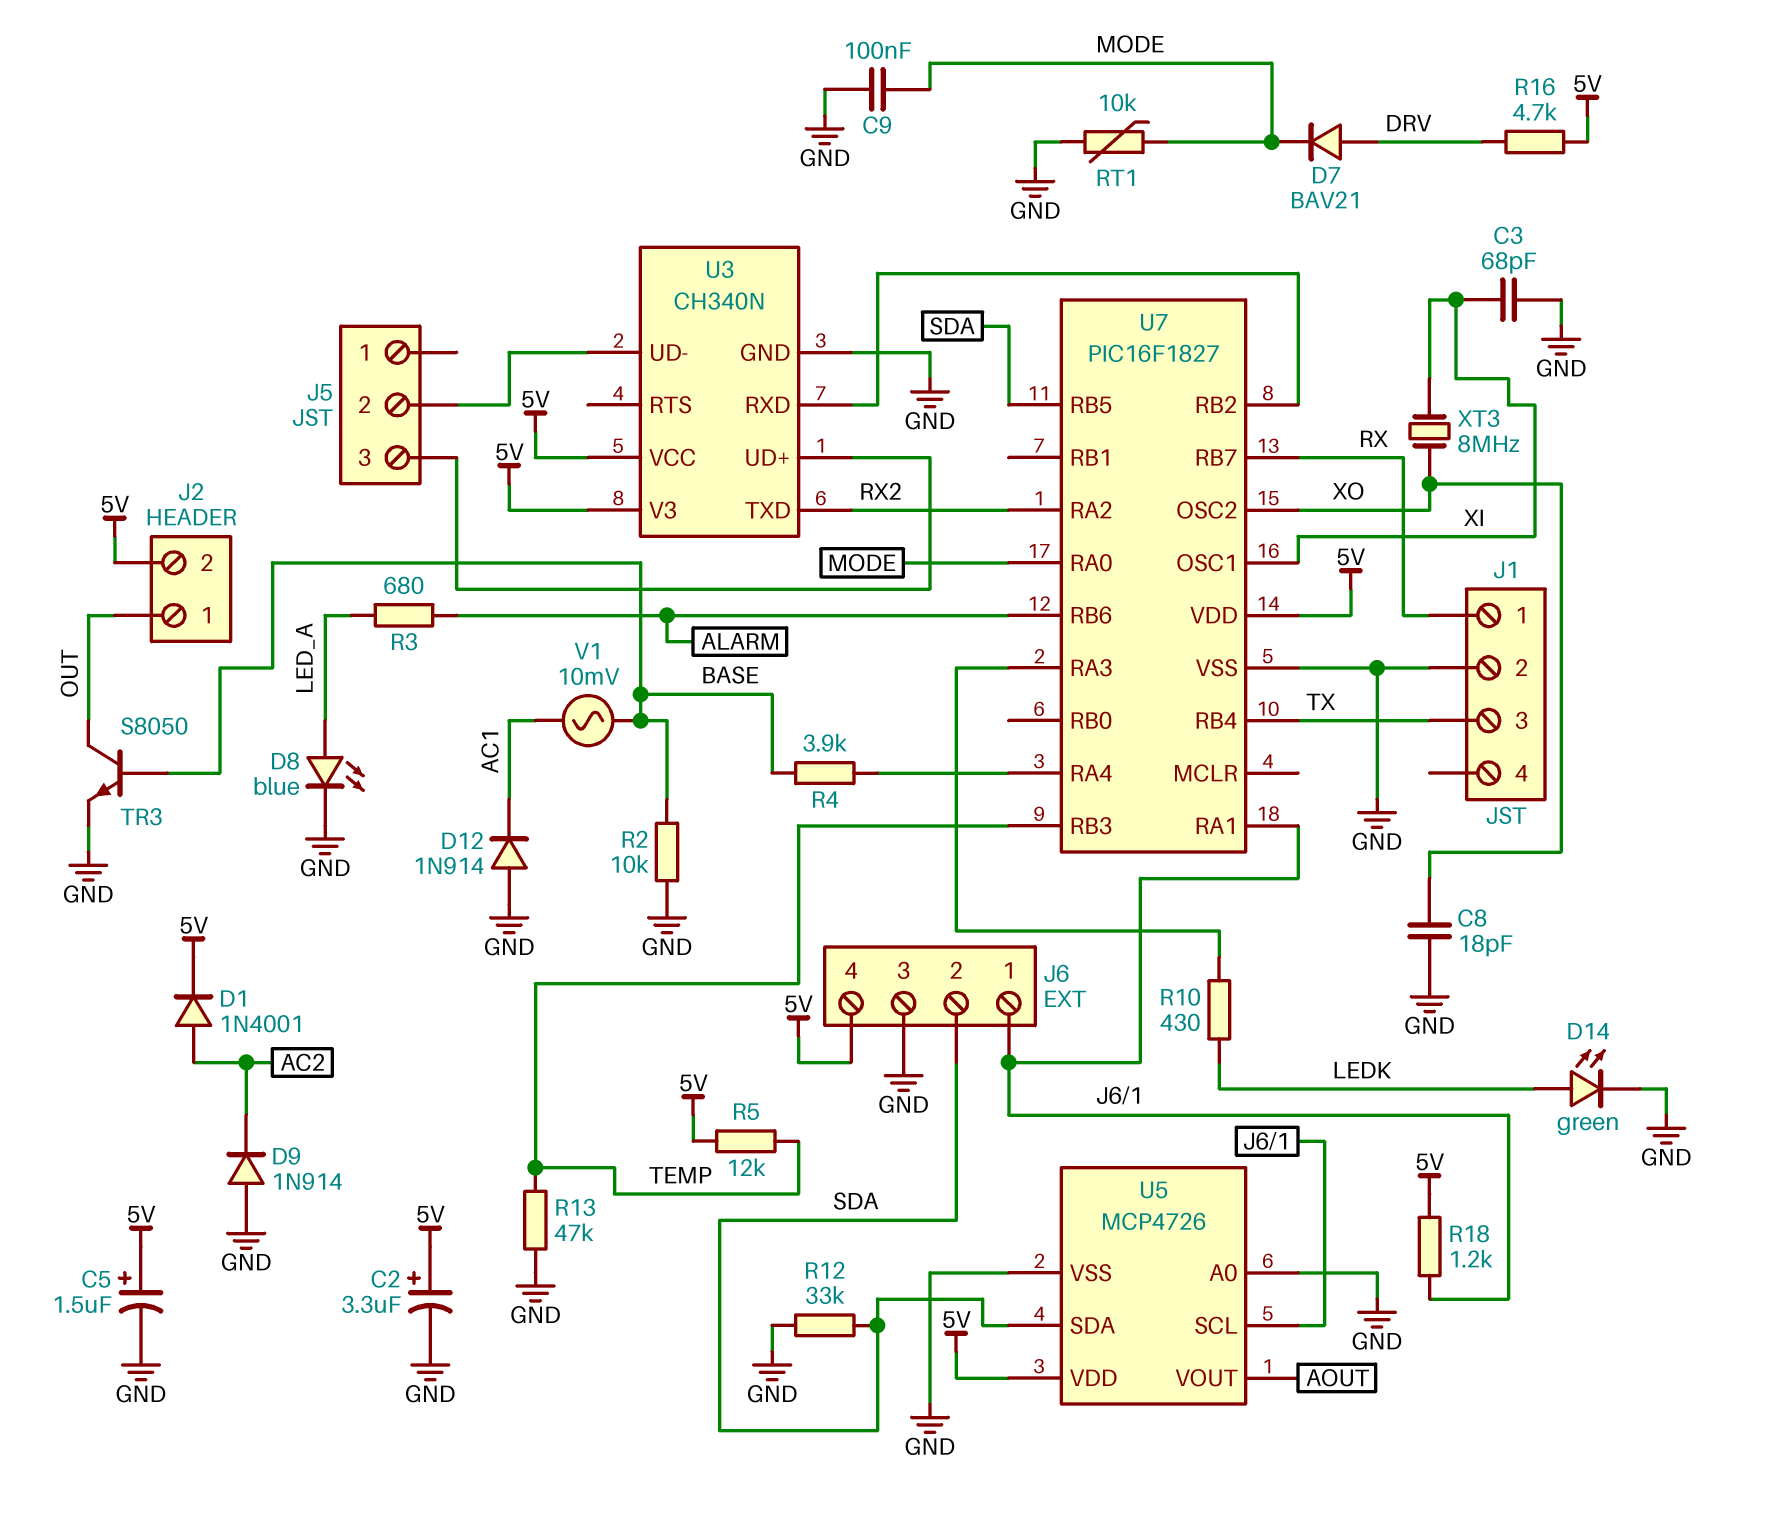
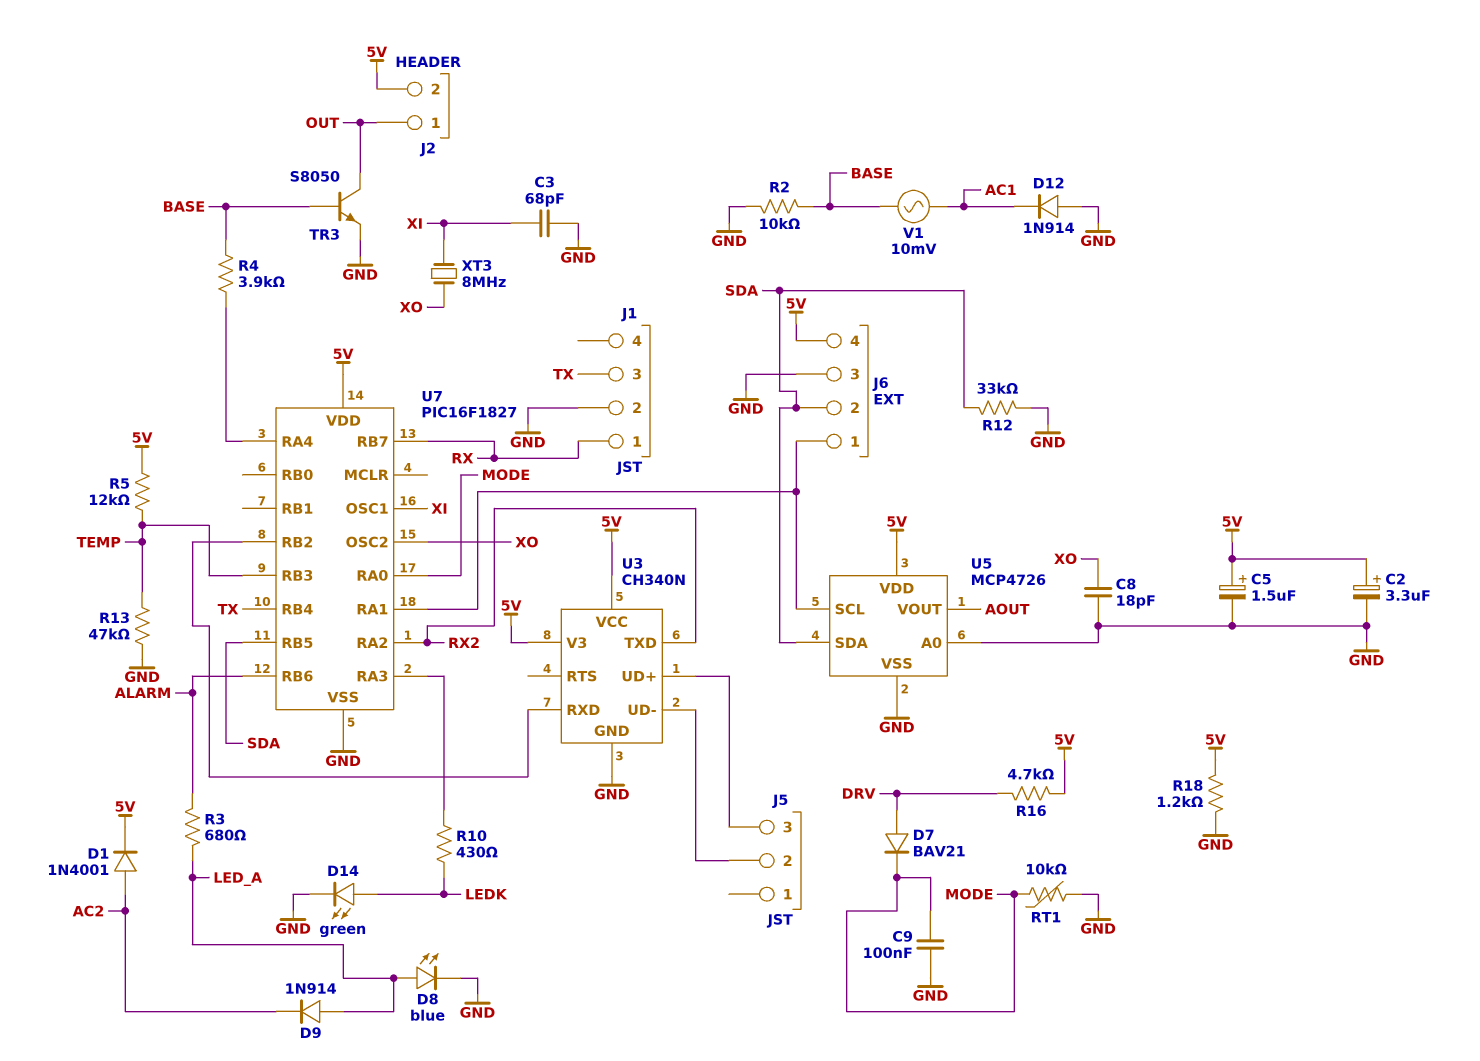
D9: diode 1N914 (A GND, K AC2) -> diode 1N914 (A LED_A, K AC2)
R18: 1.2k (5V, J6/1) -> 1.2k (5V, GND)

